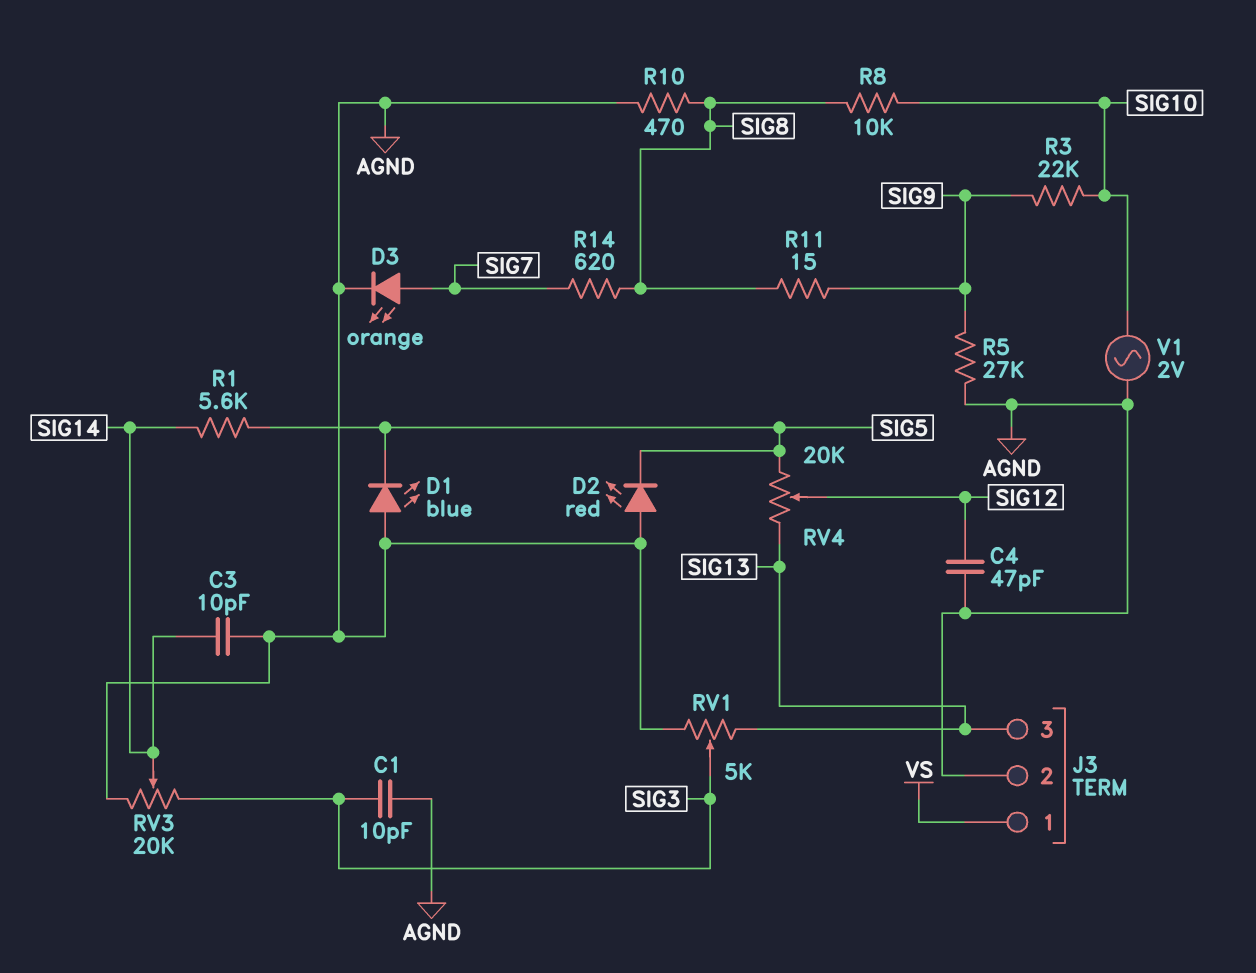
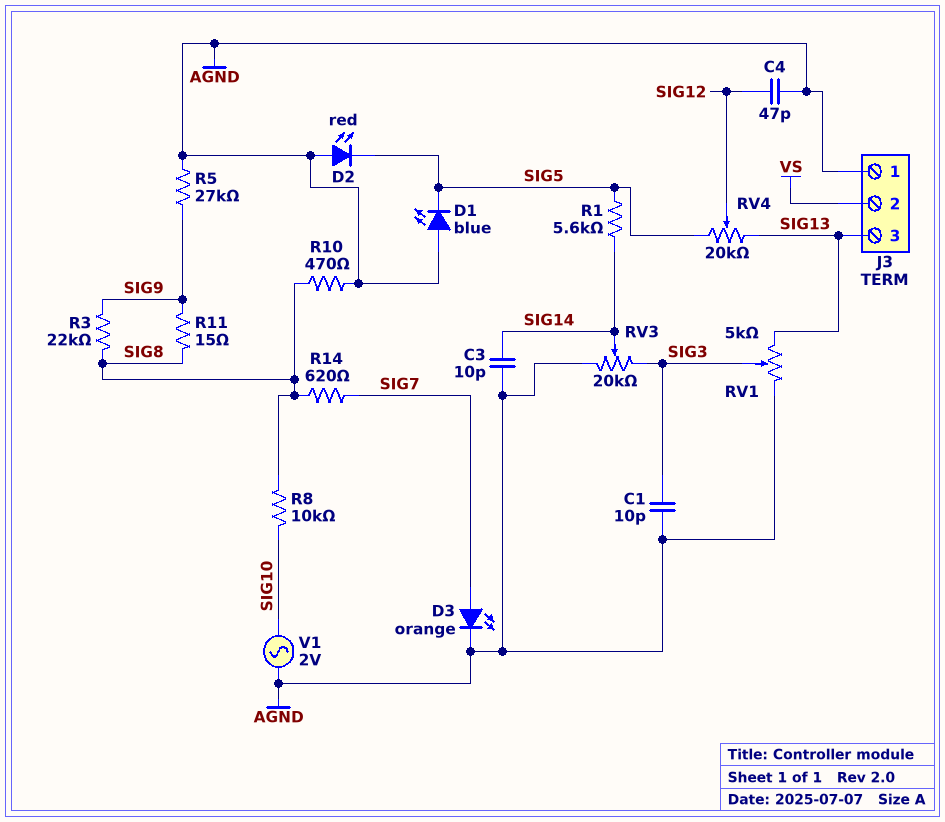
J3 pin 1: VS -> AGND
J3 pin 2: AGND -> VS
R3: 22k (SIG9, SIG10) -> 22k (SIG8, SIG9)

